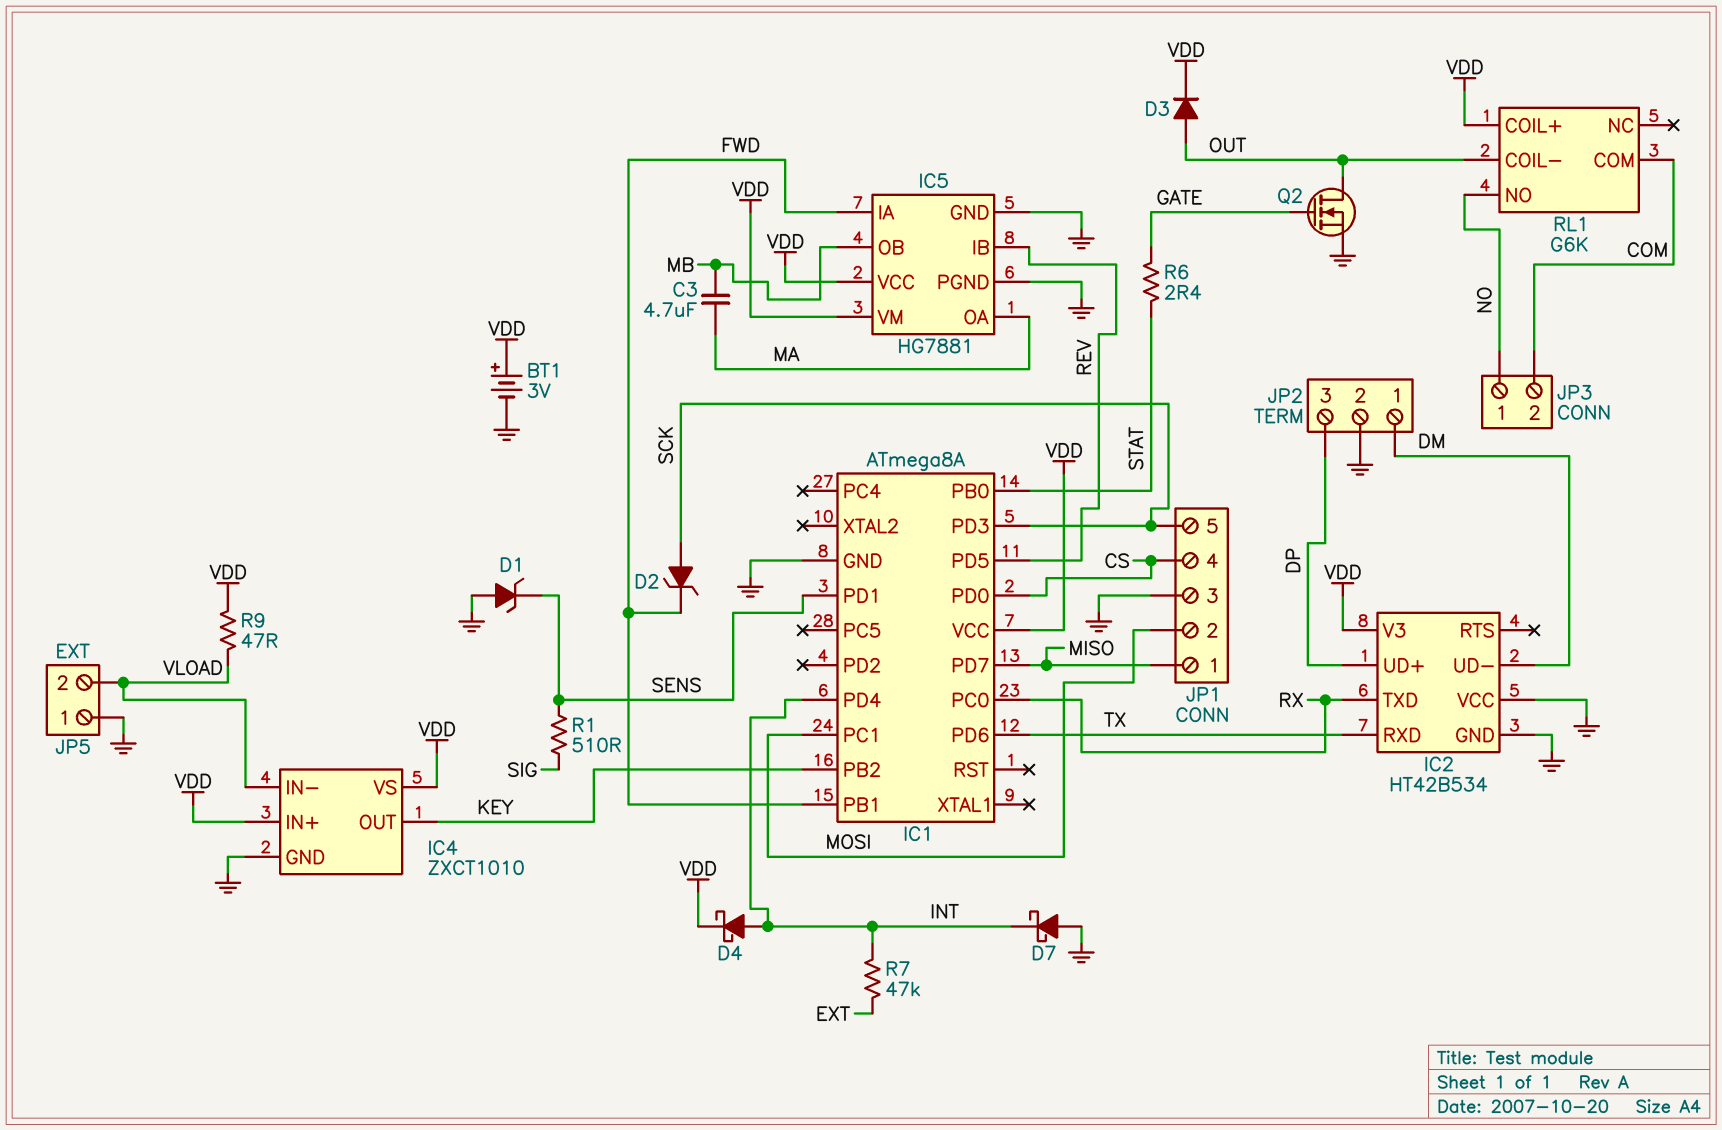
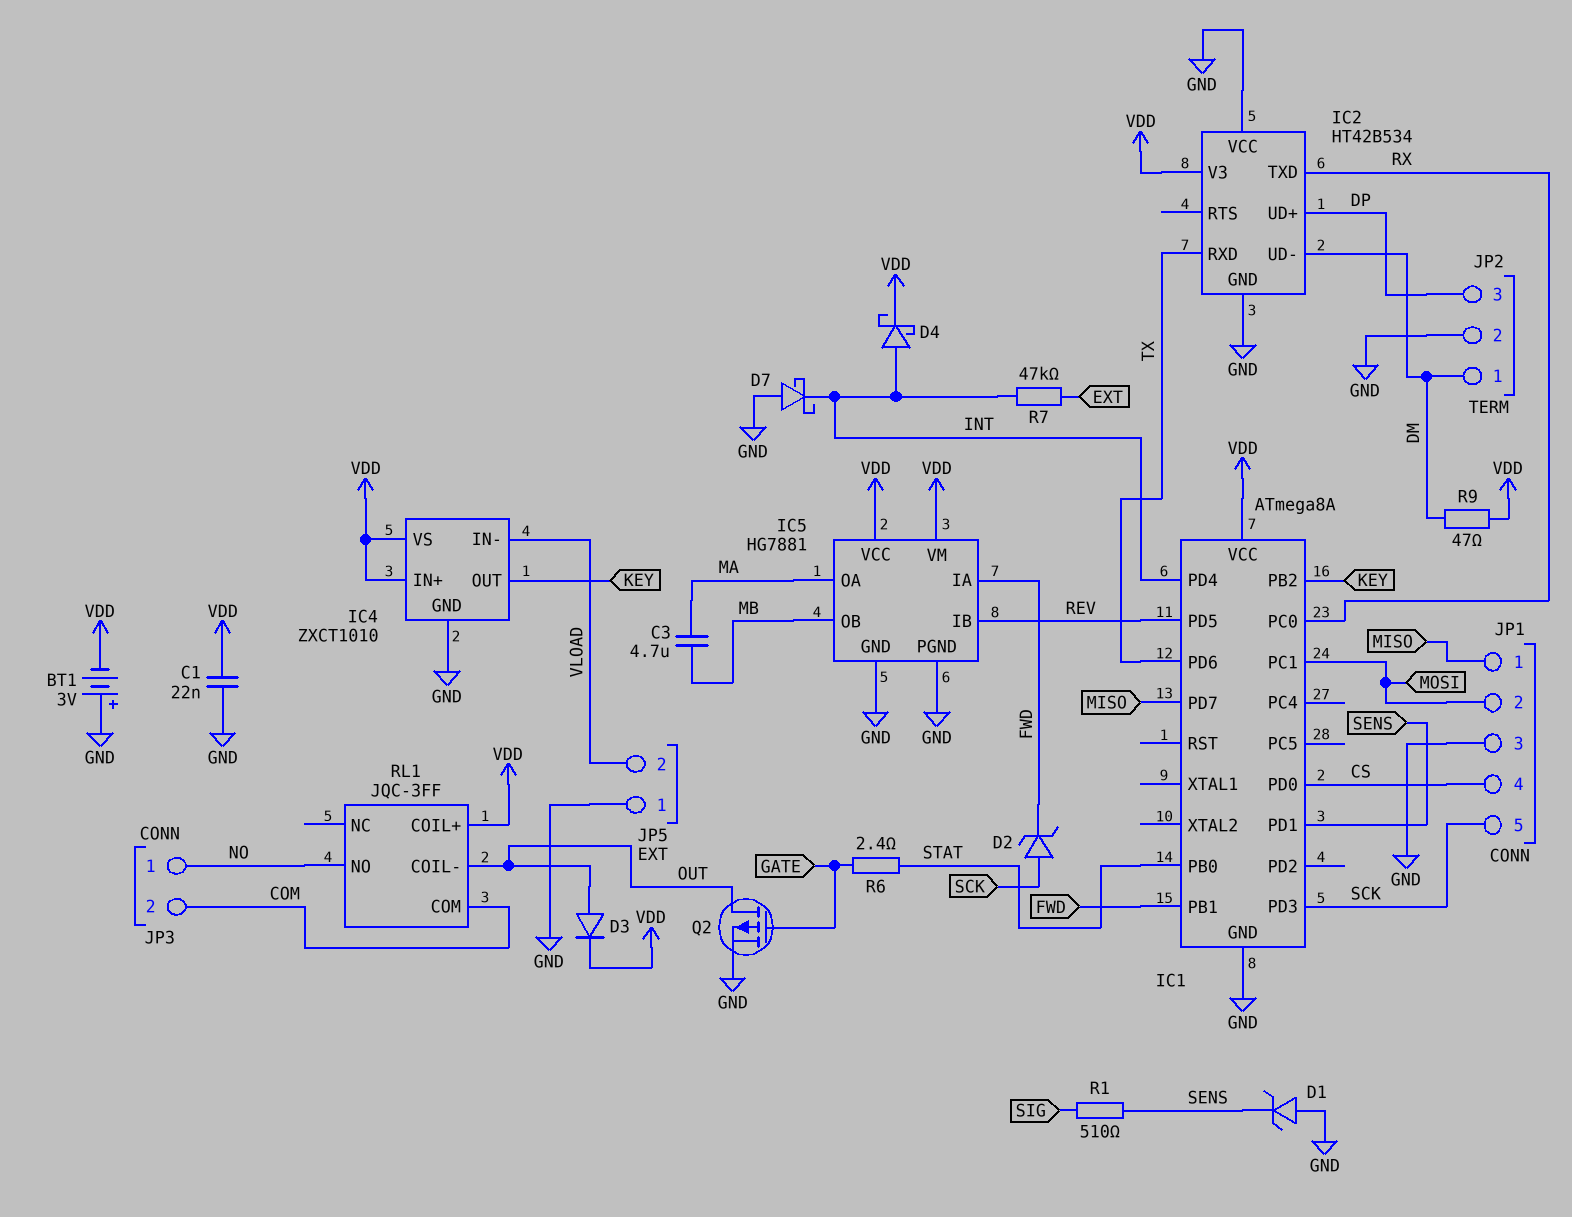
BT1: 3V (plus VDD, minus GND) -> 3V (plus GND, minus VDD)
C1: none -> 22nF (GND, VDD)
Q2: NMOS (G GATE, D OUT, S GND) -> PMOS (G GATE, D OUT, S GND)
R9: 47 (VDD, VLOAD) -> 47 (DM, VDD)
RL1: G6K -> JQC-3FF

